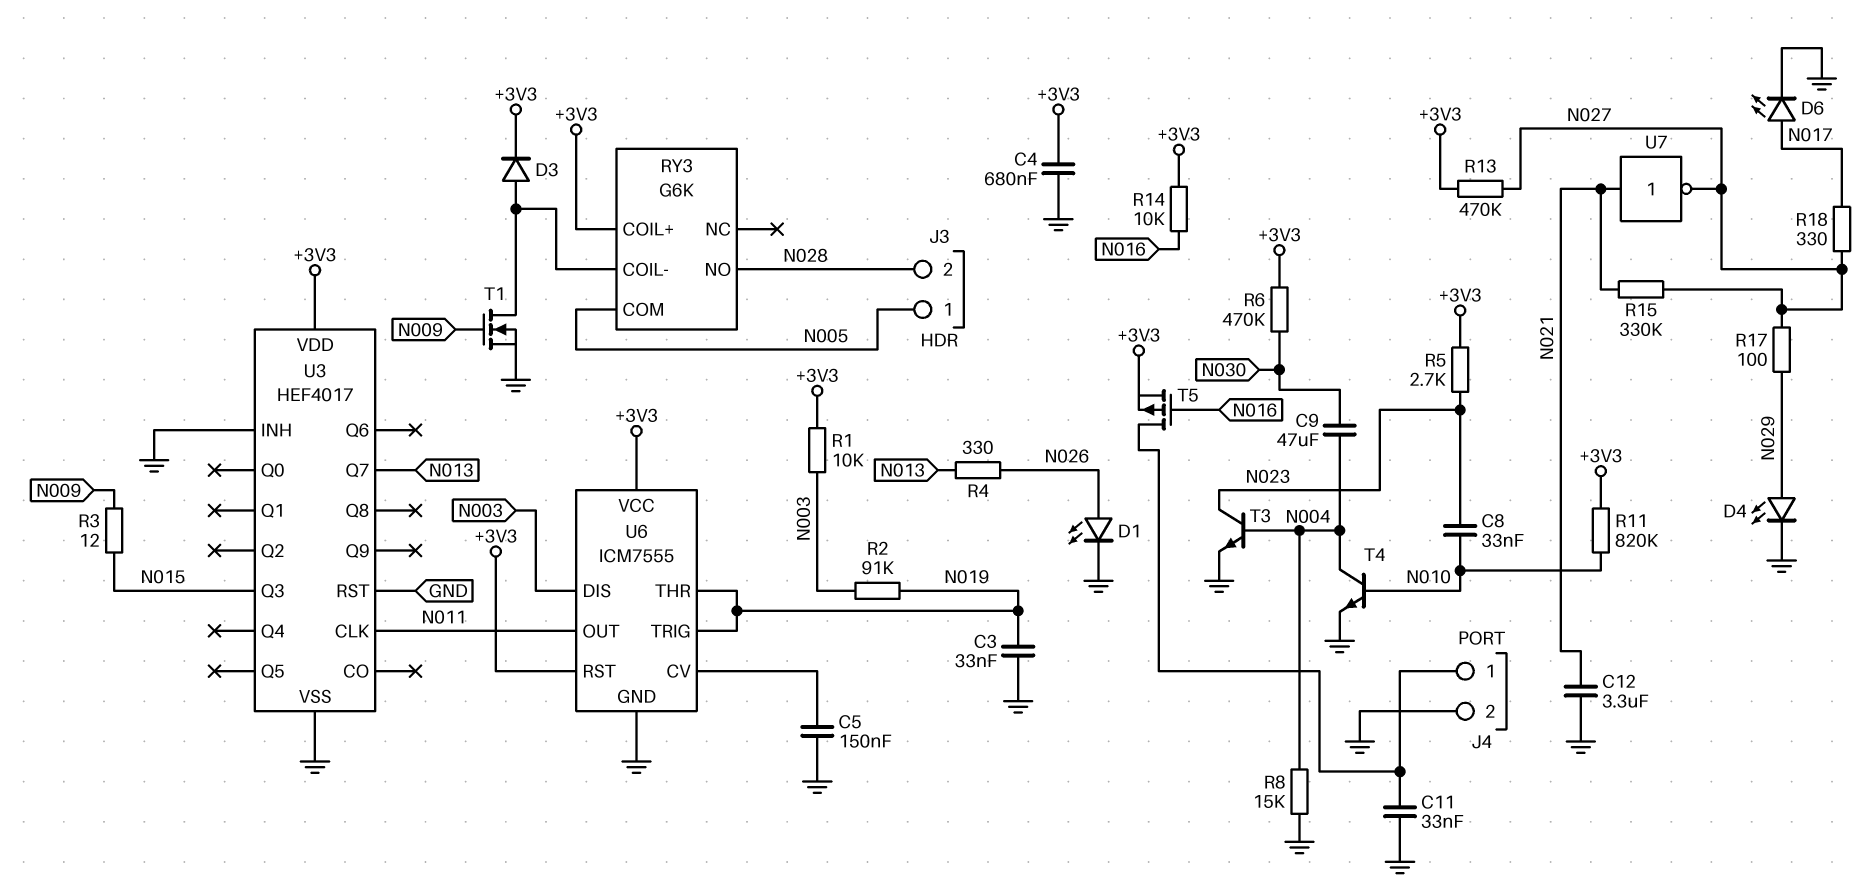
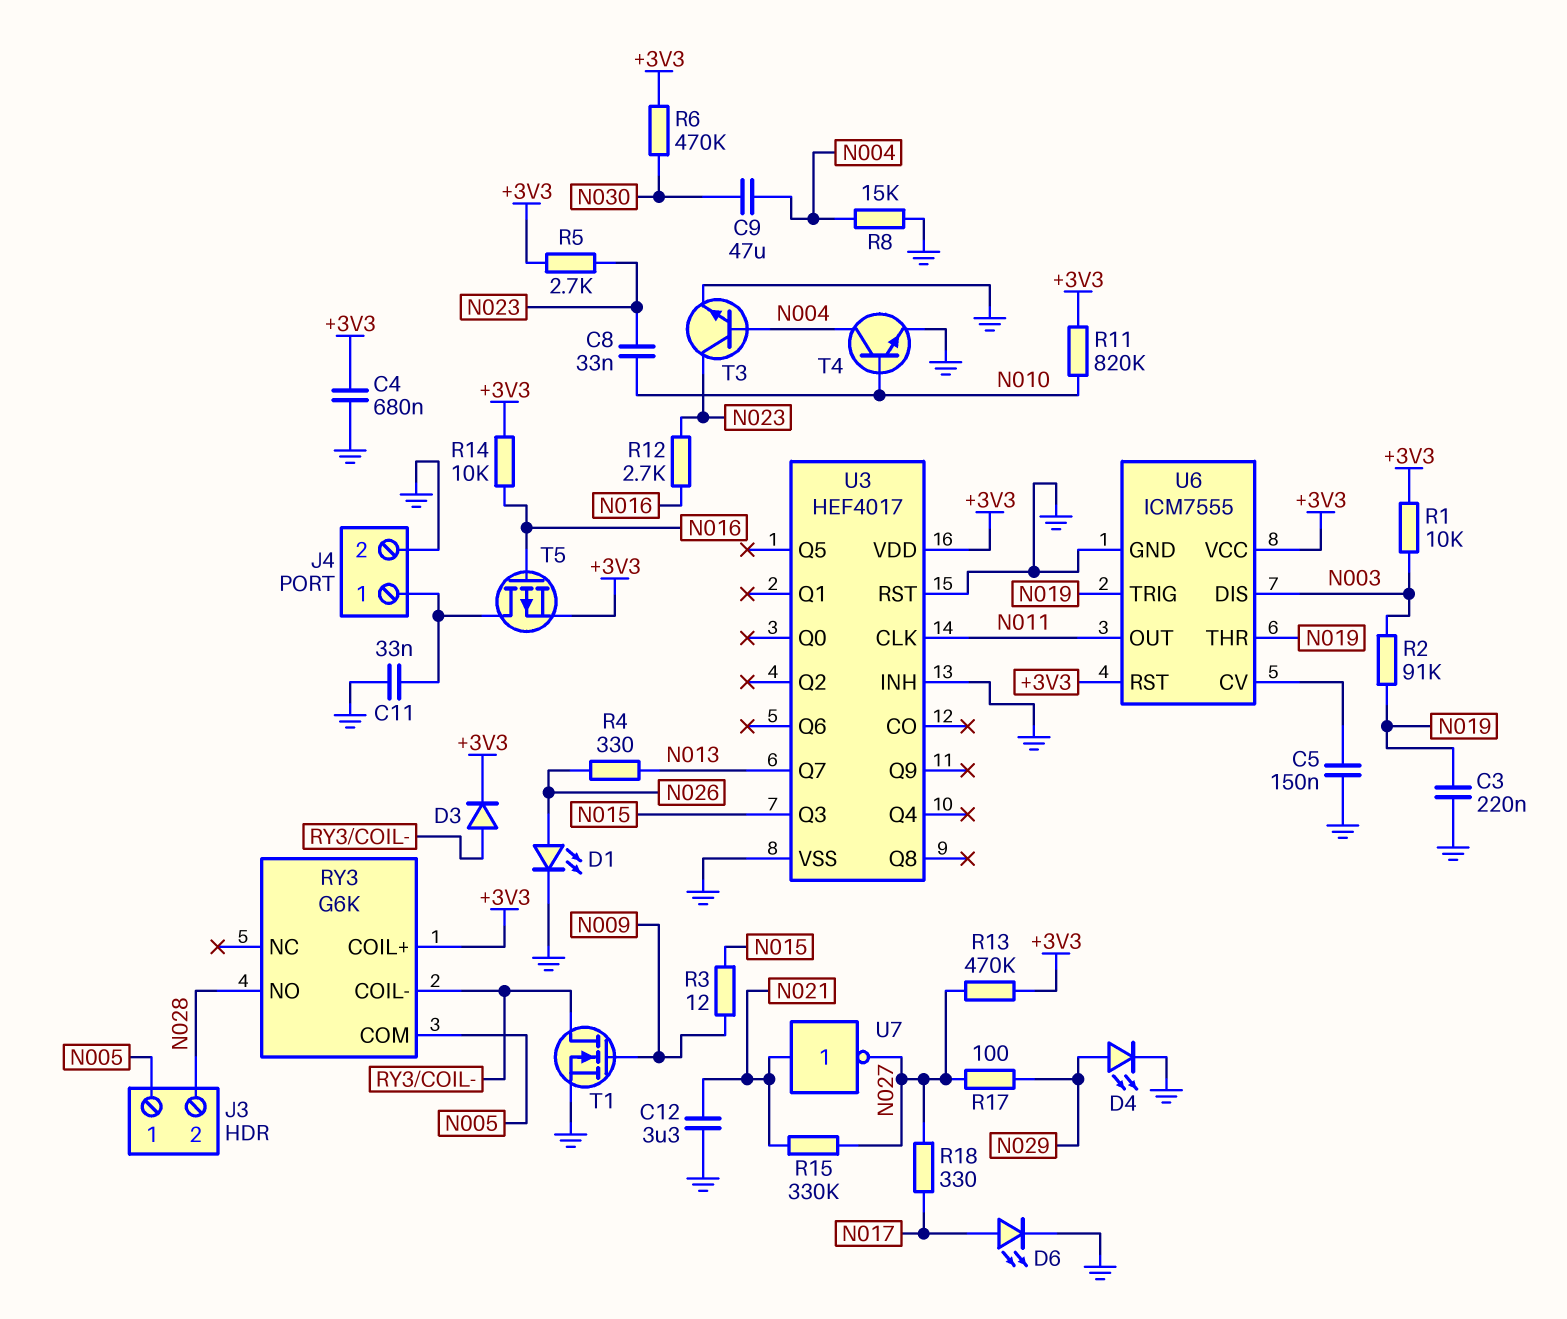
C3: 33nF (GND, N019) -> 220nF (GND, N019)
R12: none -> 2.7k (N016, N023)

